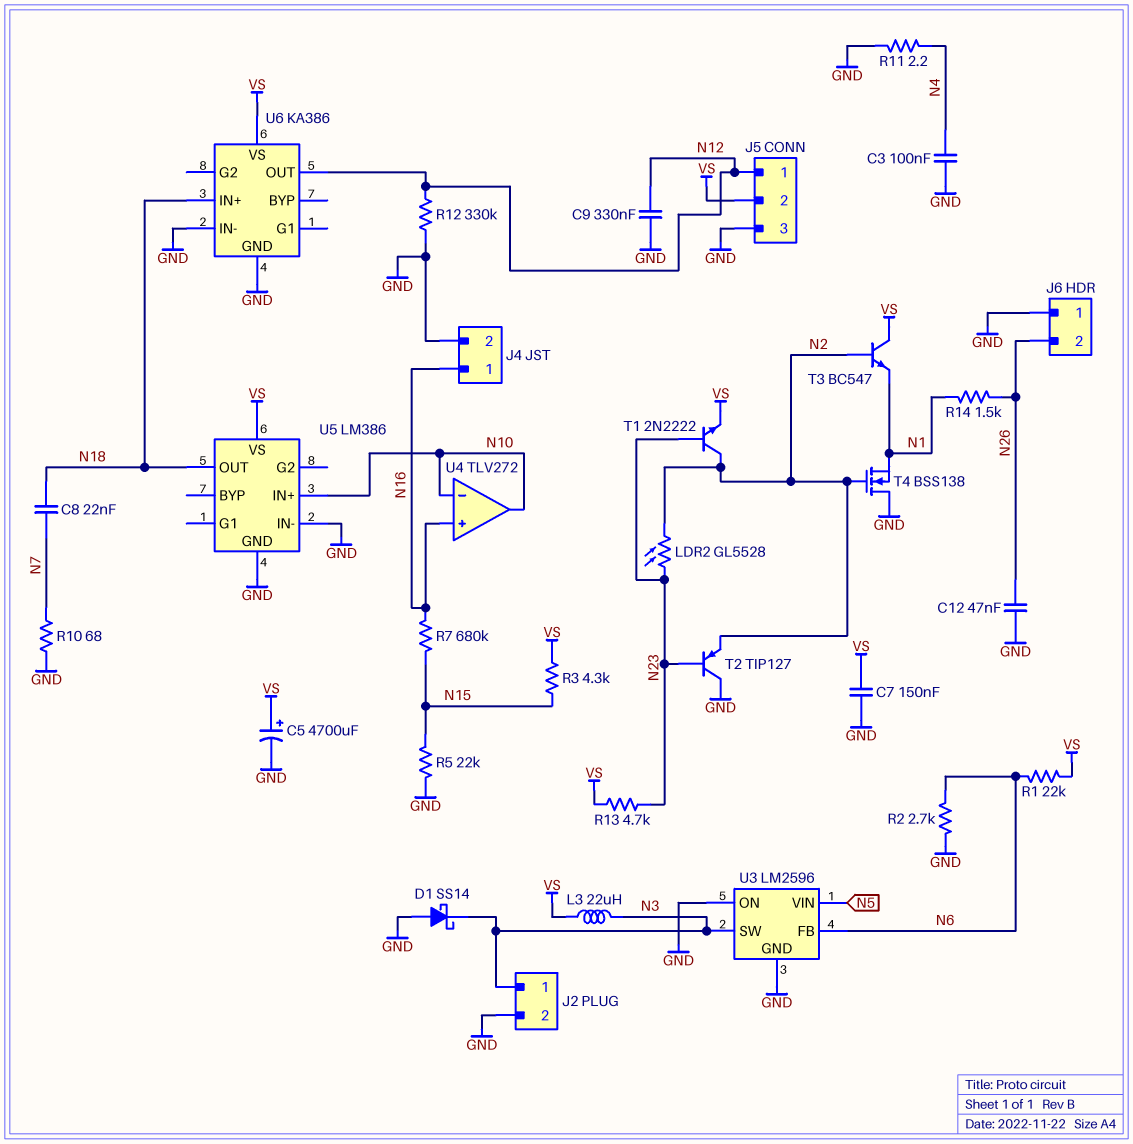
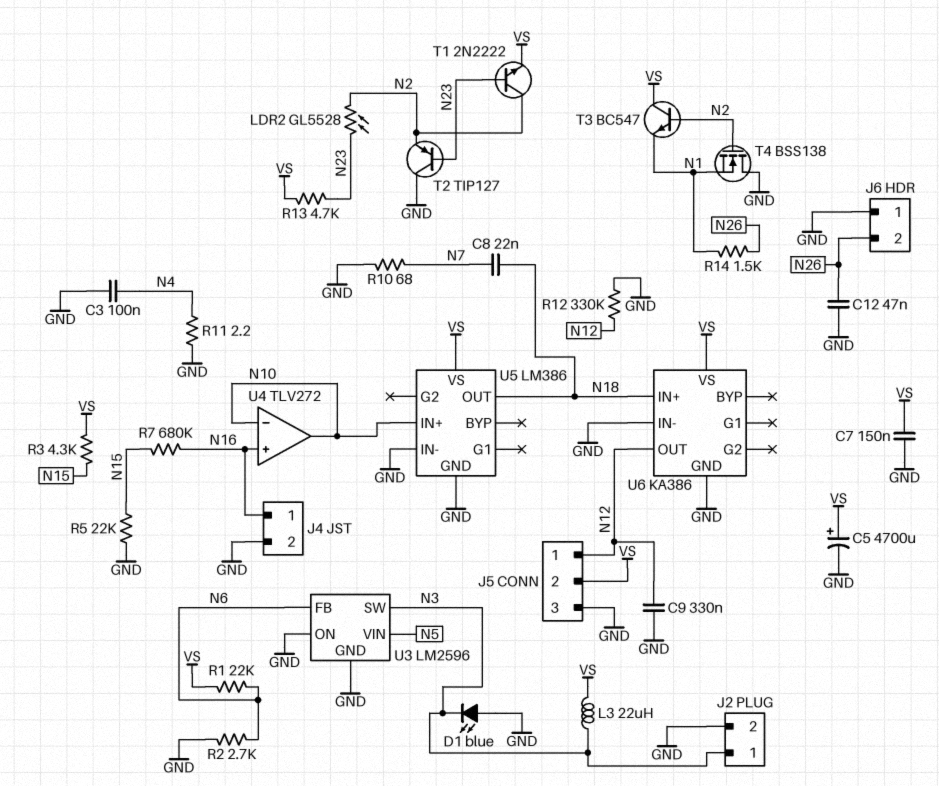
D1: schottky SS14 (A GND, K N3) -> LED blue (A GND, K N3)

